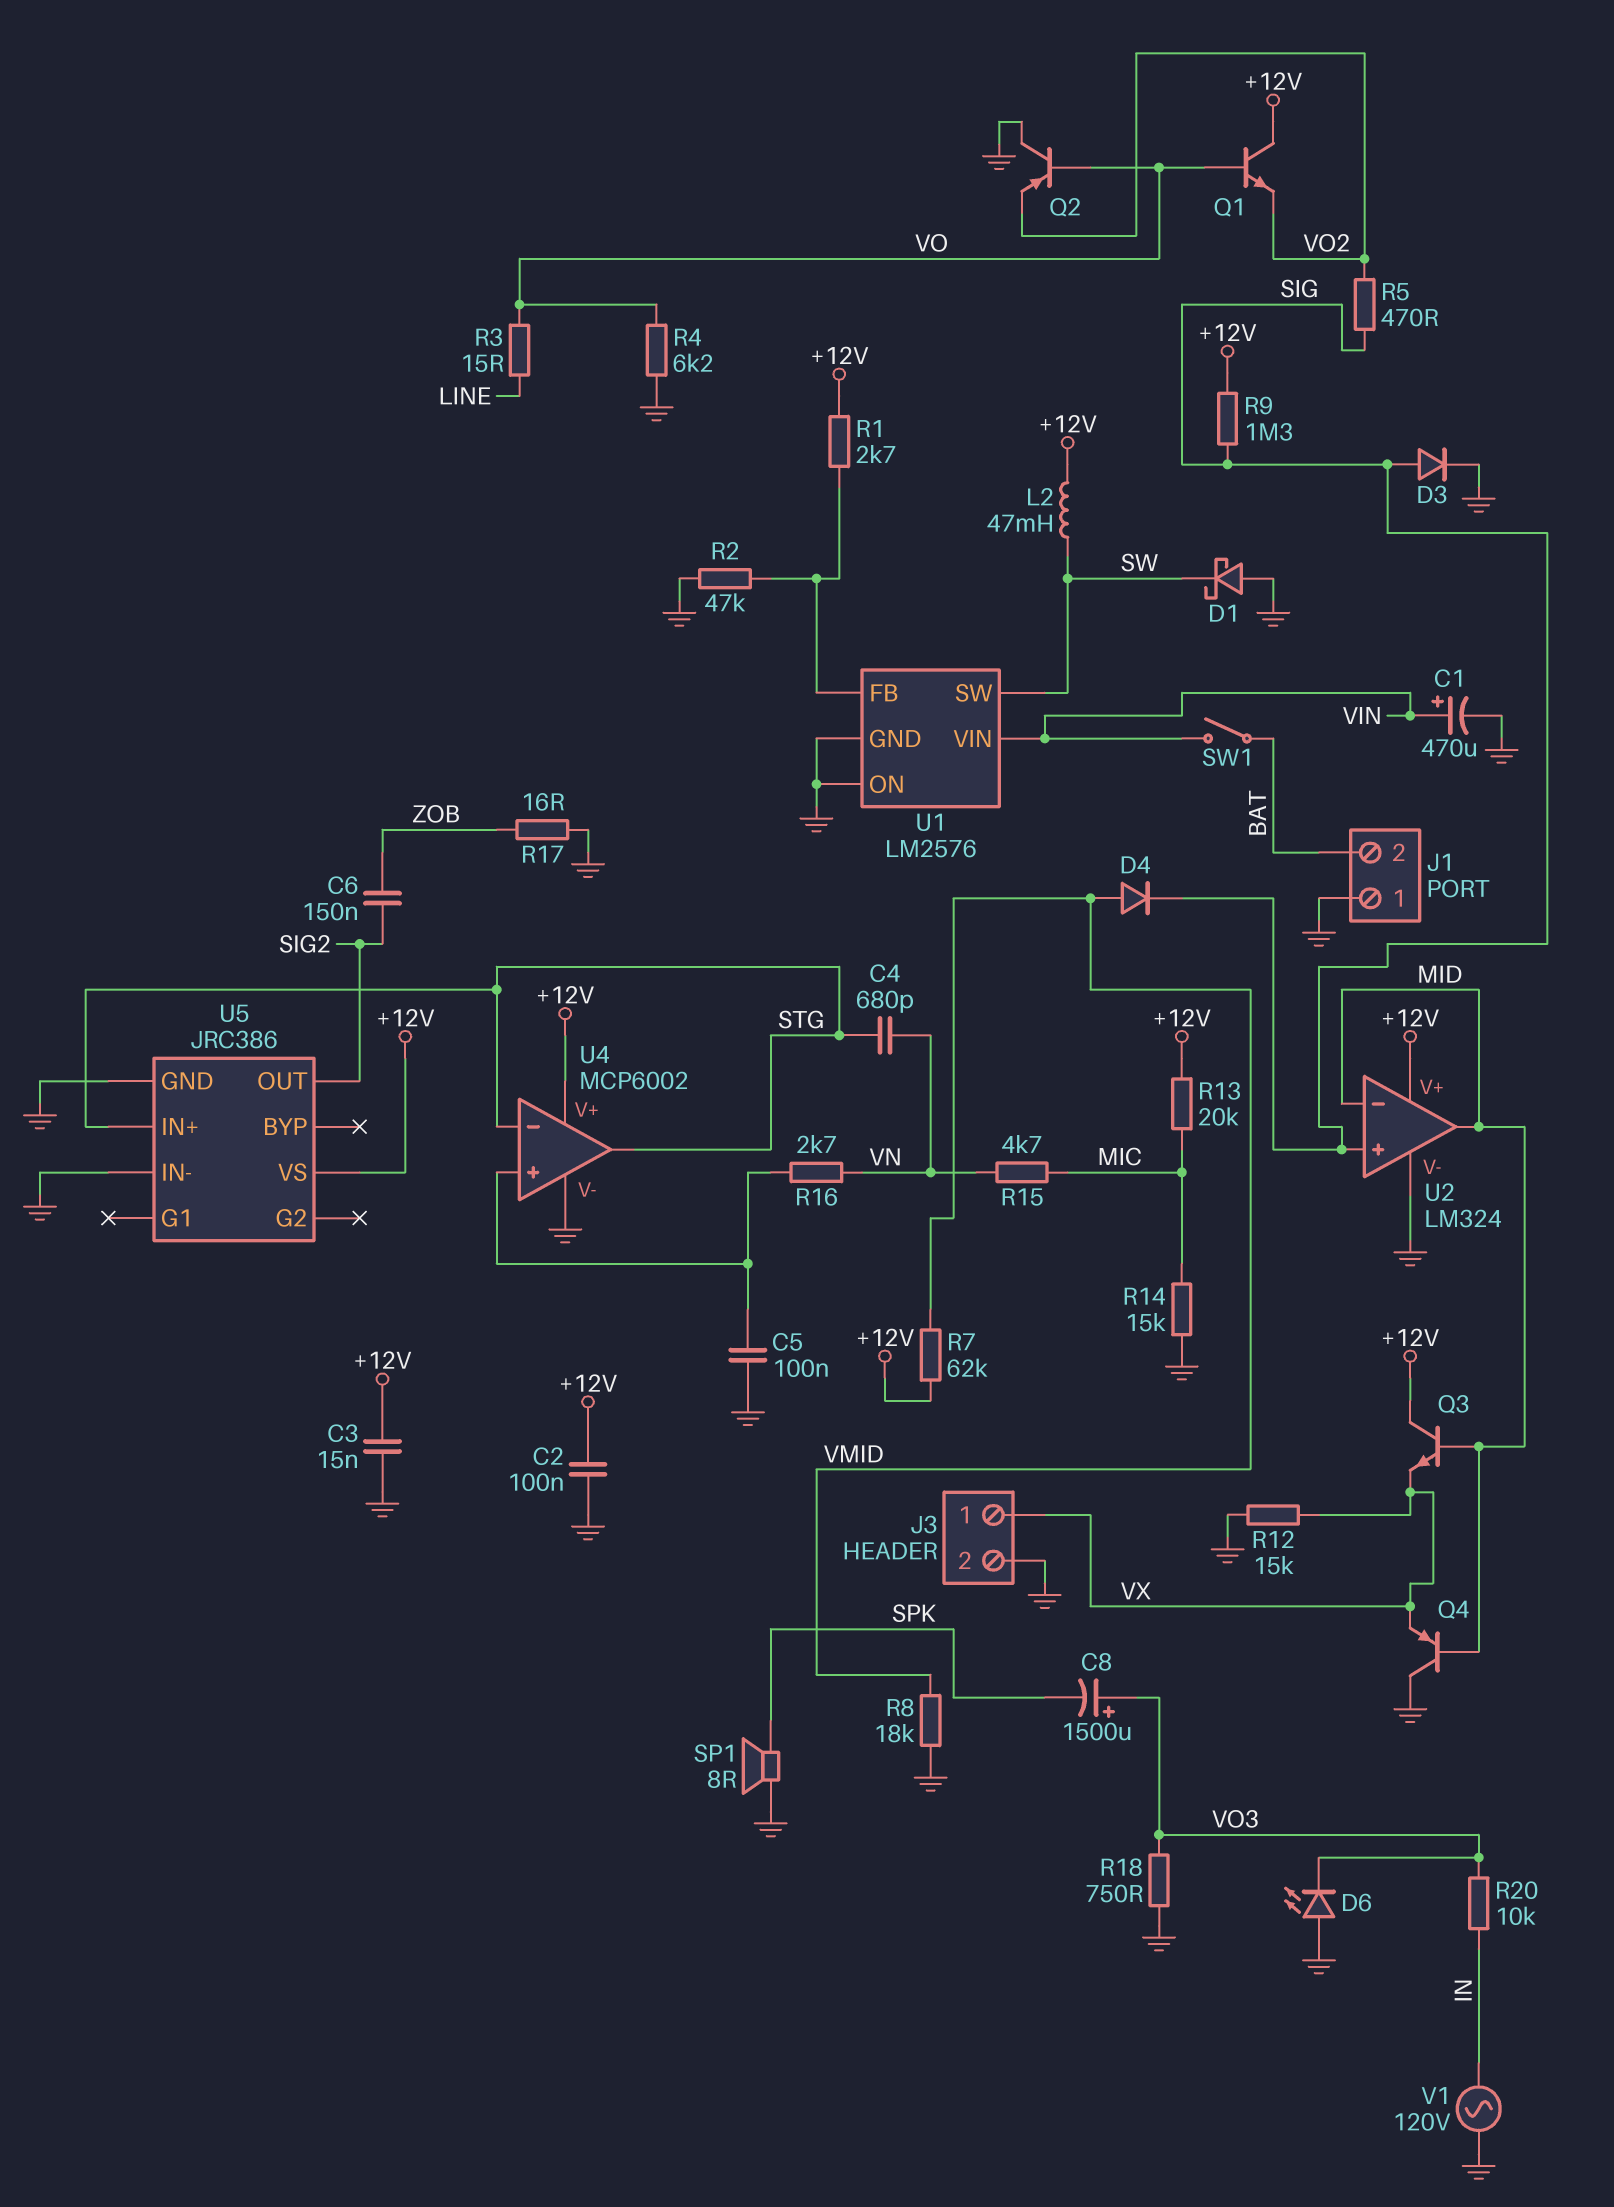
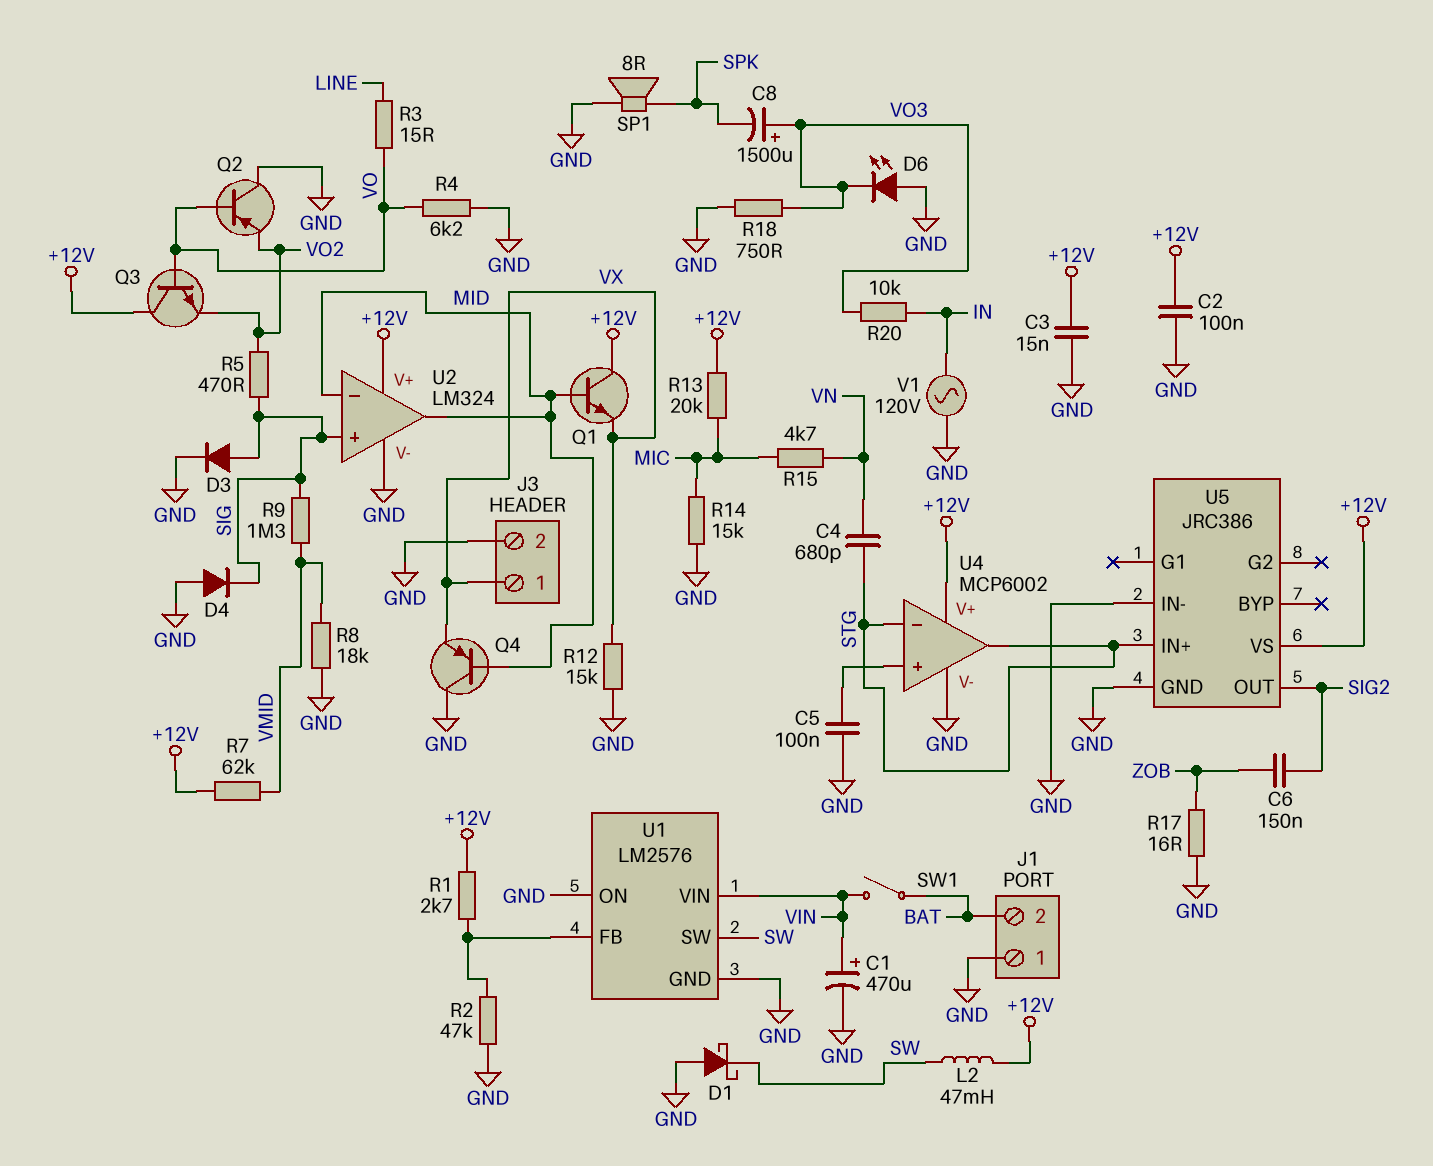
D4: diode (A VMID, K SIG) -> diode (A GND, K SIG)
Q1: NPN (B VO, C +12V, E VO2) -> NPN (B MID, C +12V, E VX)
Q3: NPN (B MID, C +12V, E VX) -> NPN (B VO, C +12V, E VO2)
R9: 1.3M (+12V, SIG) -> 1.3M (SIG, VMID)
R16: 2.7k (U4/in+, VN) -> none

